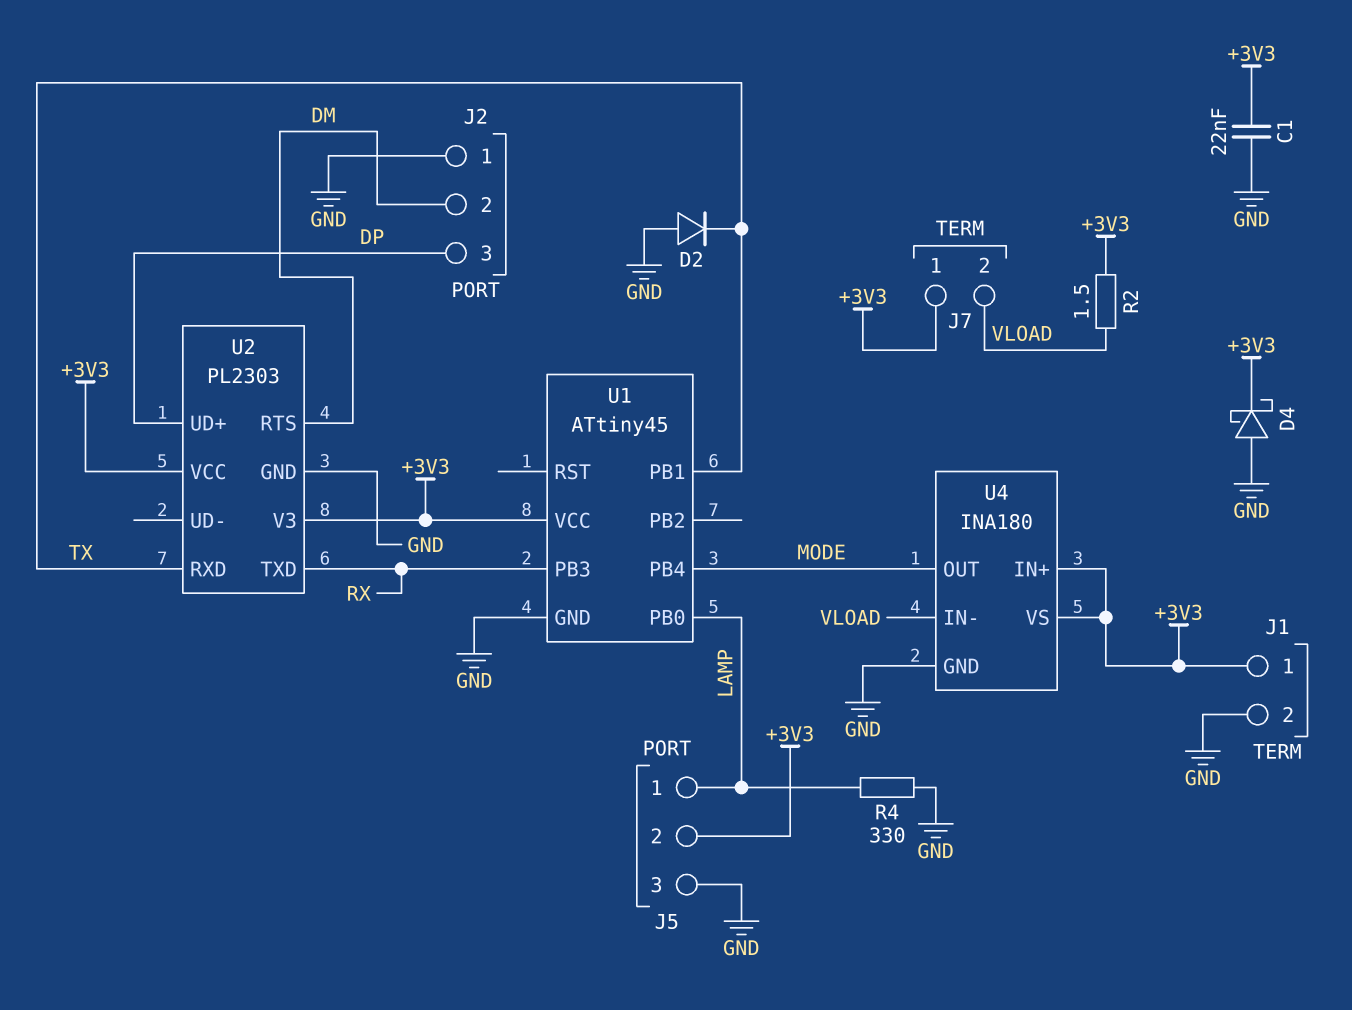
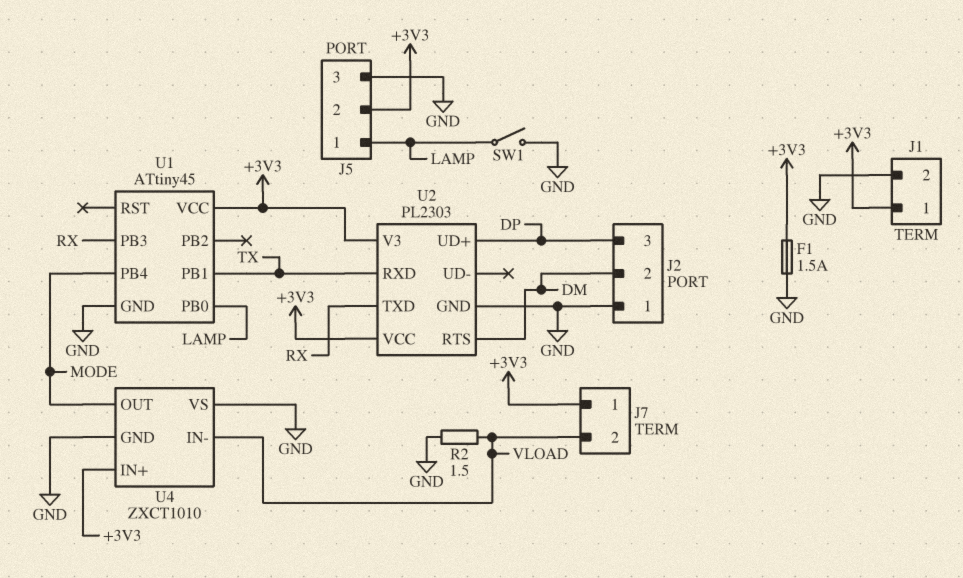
C1: 22nF (+3V3, GND) -> none
D2: diode (A GND, K TX) -> none
D4: schottky (A GND, K +3V3) -> none
F1: none -> 1.5A (+3V3, GND)
R2: 1.5 (+3V3, VLOAD) -> 1.5 (GND, VLOAD)
R4: 330 (GND, LAMP) -> none
SW1: none -> switch (GND, LAMP)
U4: INA180 -> ZXCT1010
U4 pin VS: +3V3 -> GND

